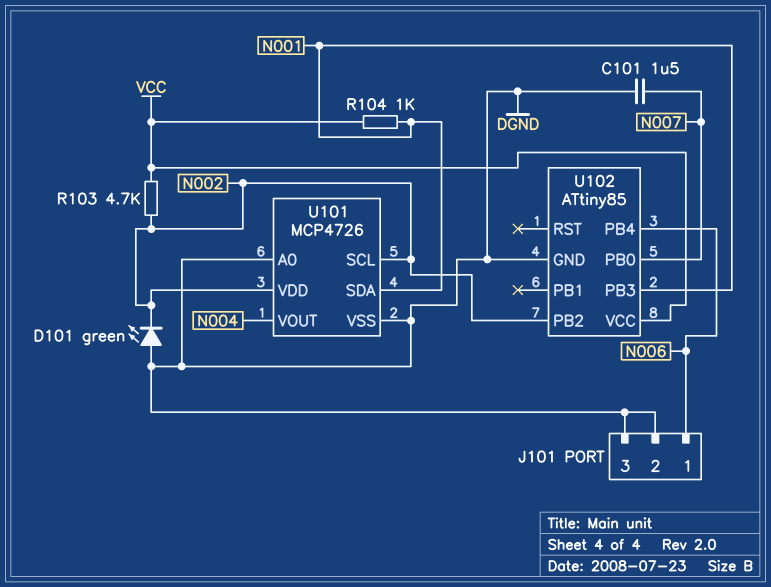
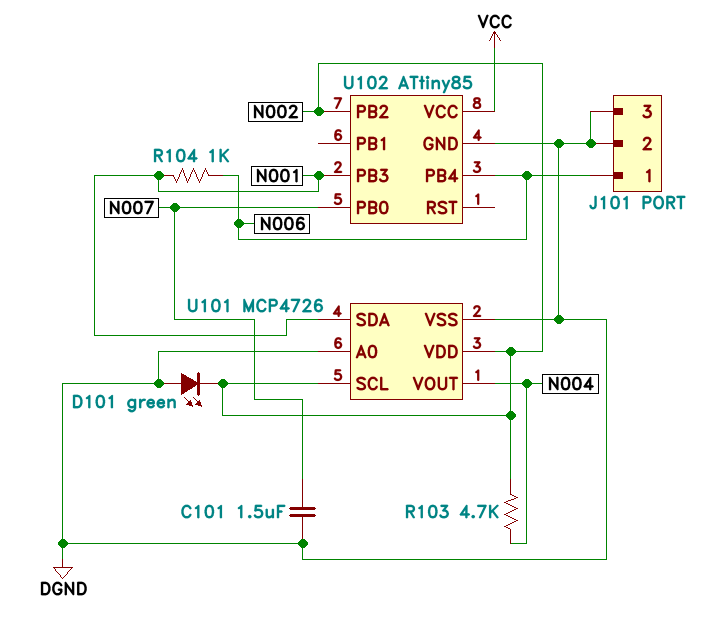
R103: 4.7k (N002, VCC) -> 4.7k (N002, N004)
R104: 1k (N001, VCC) -> 1k (N001, N006)

